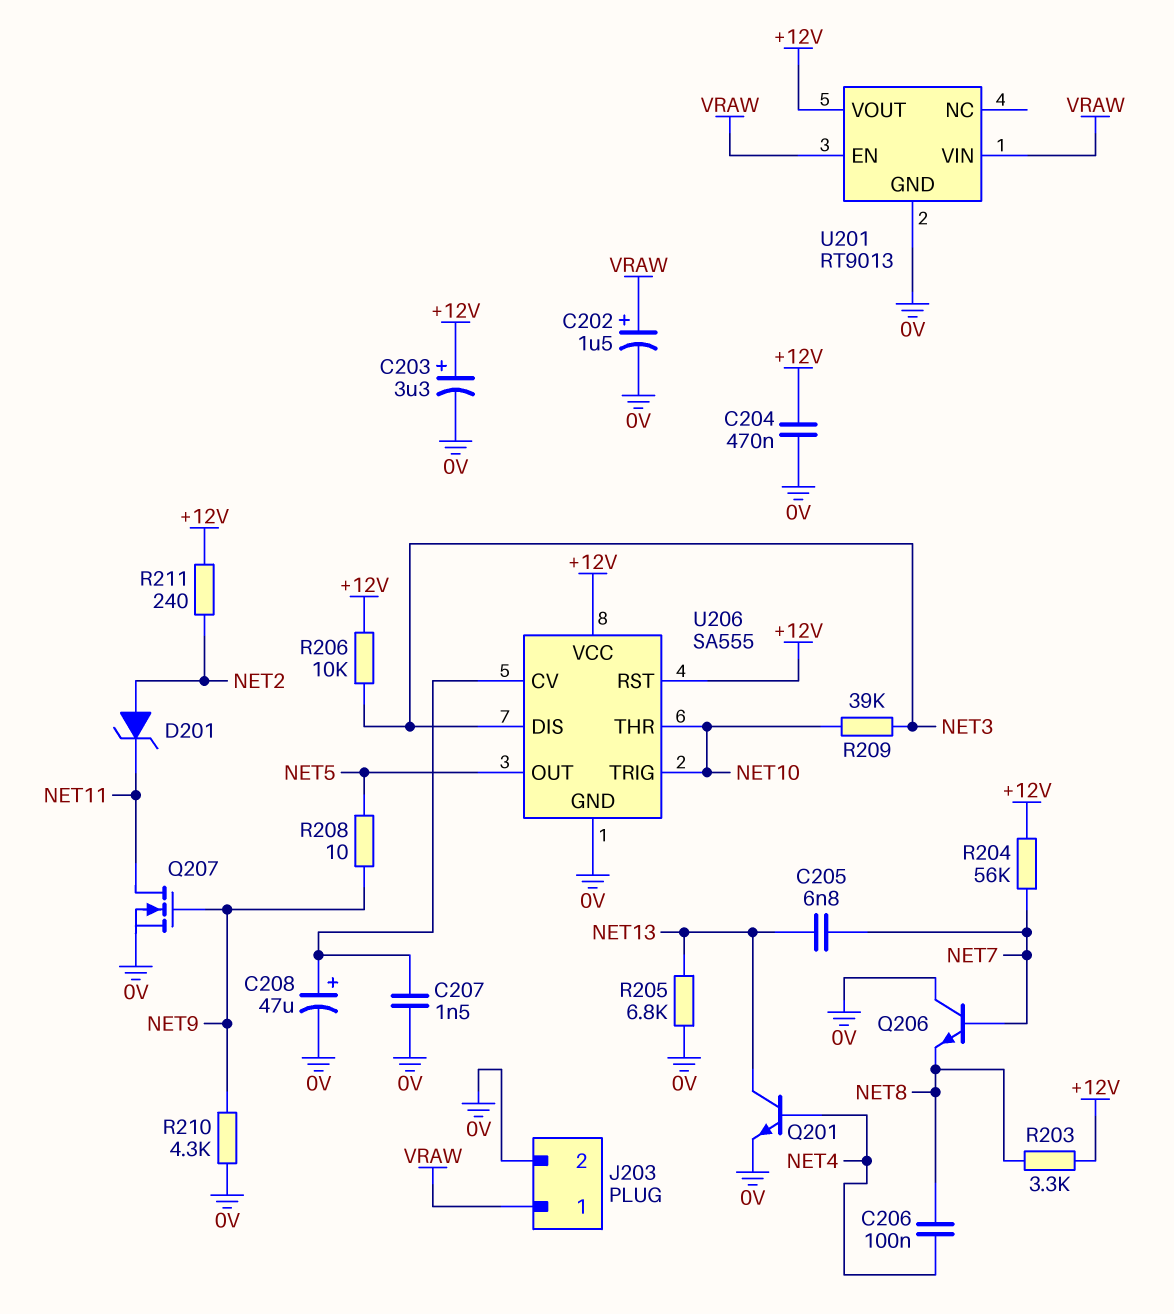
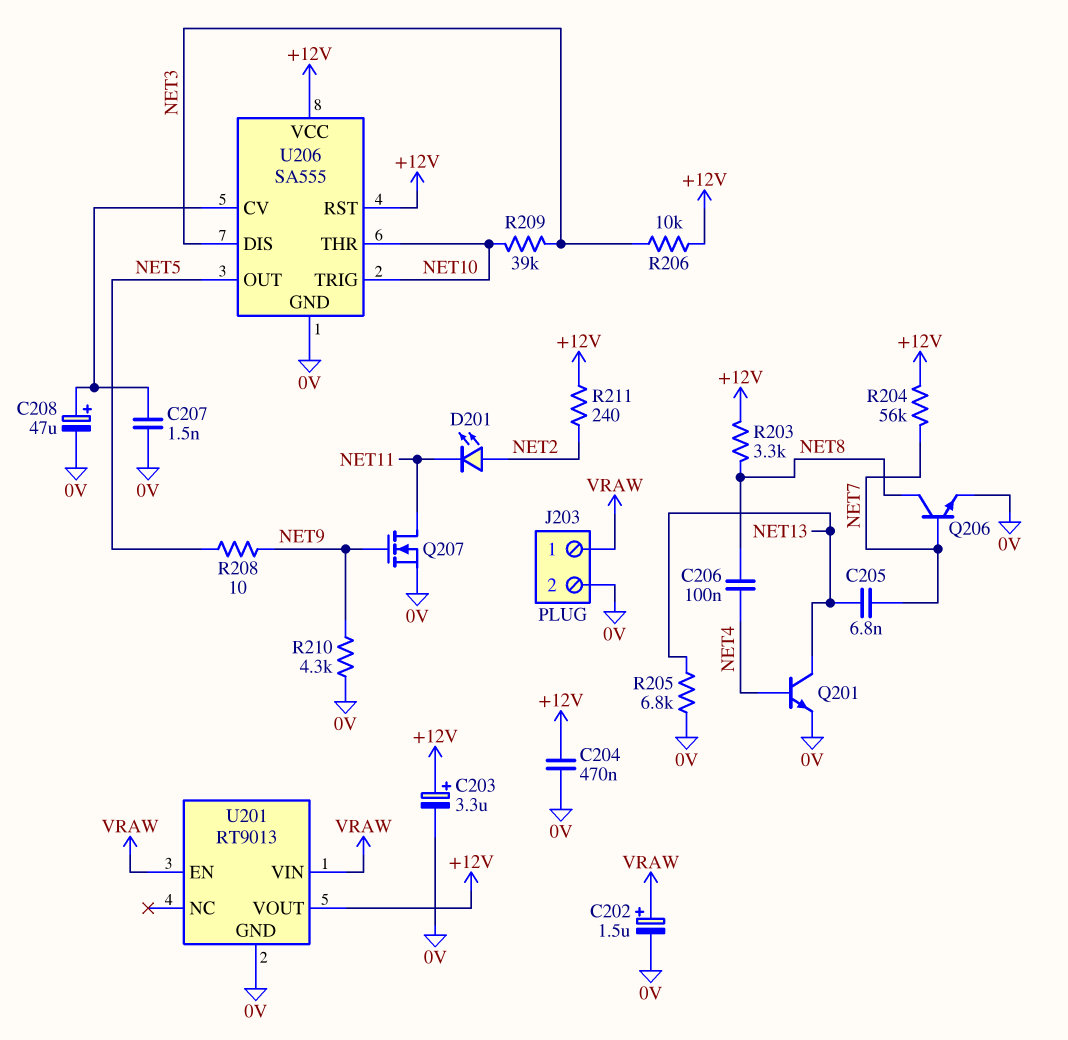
D201: zener (A NET2, K NET11) -> LED (A NET2, K NET11)
Q206: NPN (B NET7, C 0V, E NET8) -> NPN (B NET7, C NET8, E 0V)

